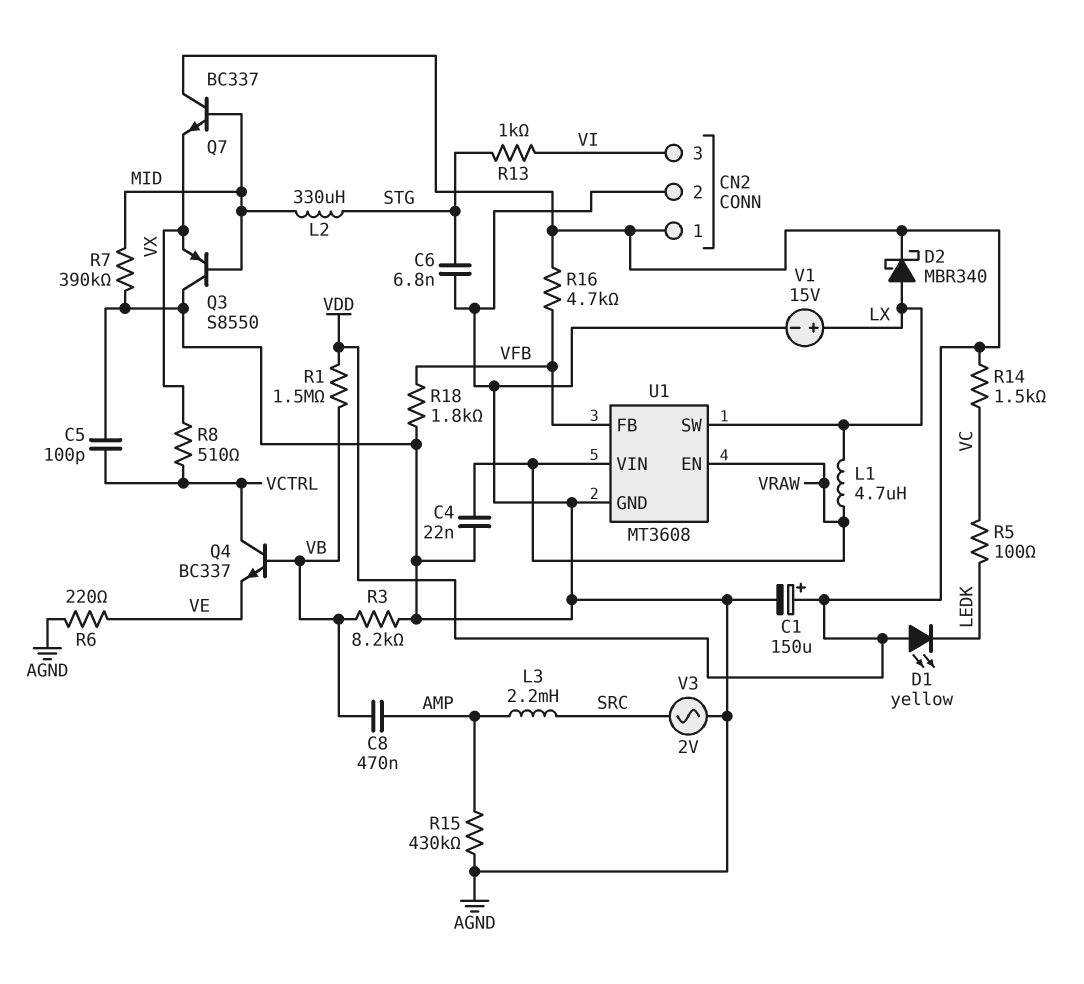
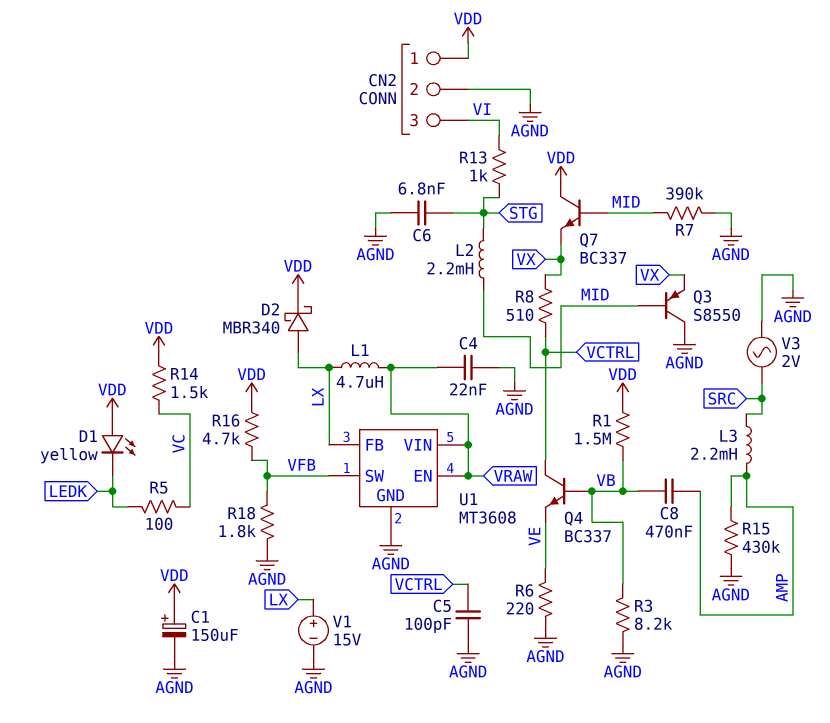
L2: 330uH (MID, STG) -> 2.2mH (MID, STG)
U1 pin FB: VFB -> LX
U1 pin SW: LX -> VFB

